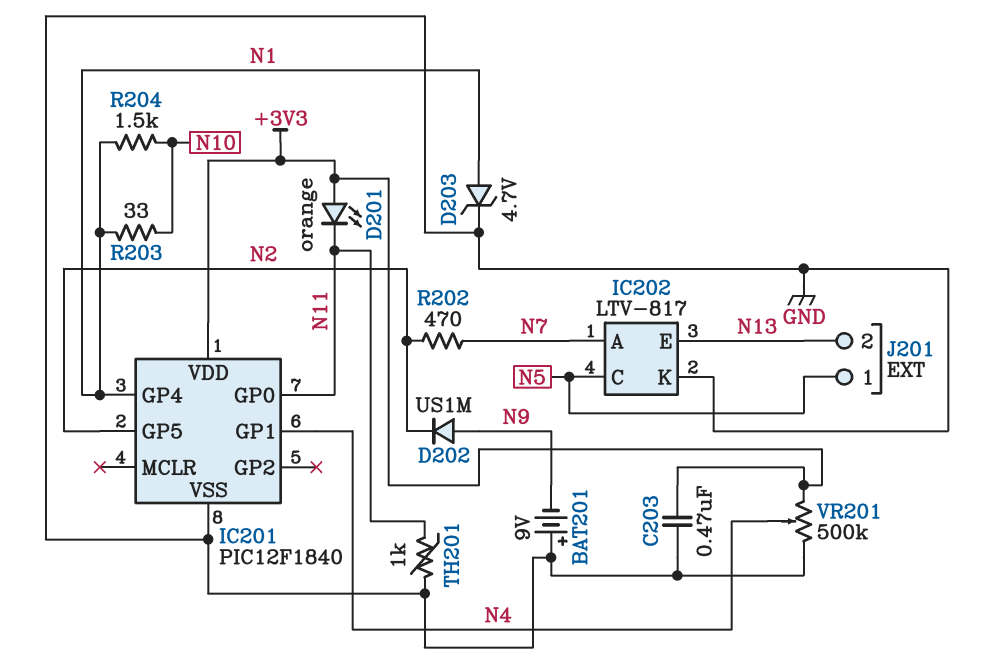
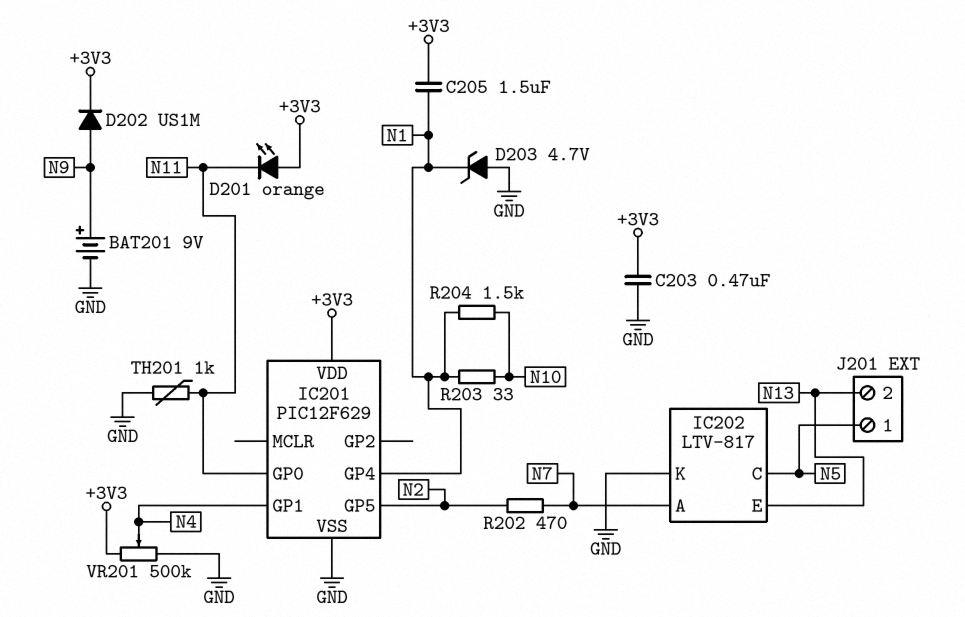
BAT201: 9V (plus GND, minus N9) -> 9V (plus N9, minus GND)
C205: none -> 1.5uF (+3V3, N1)
D202: diode US1M (A N9, K N2) -> diode US1M (A N9, K +3V3)
D203: zener 4.7V (A N1, K GND) -> zener 4.7V (A GND, K N1)
IC201: PIC12F1840 -> PIC12F629

